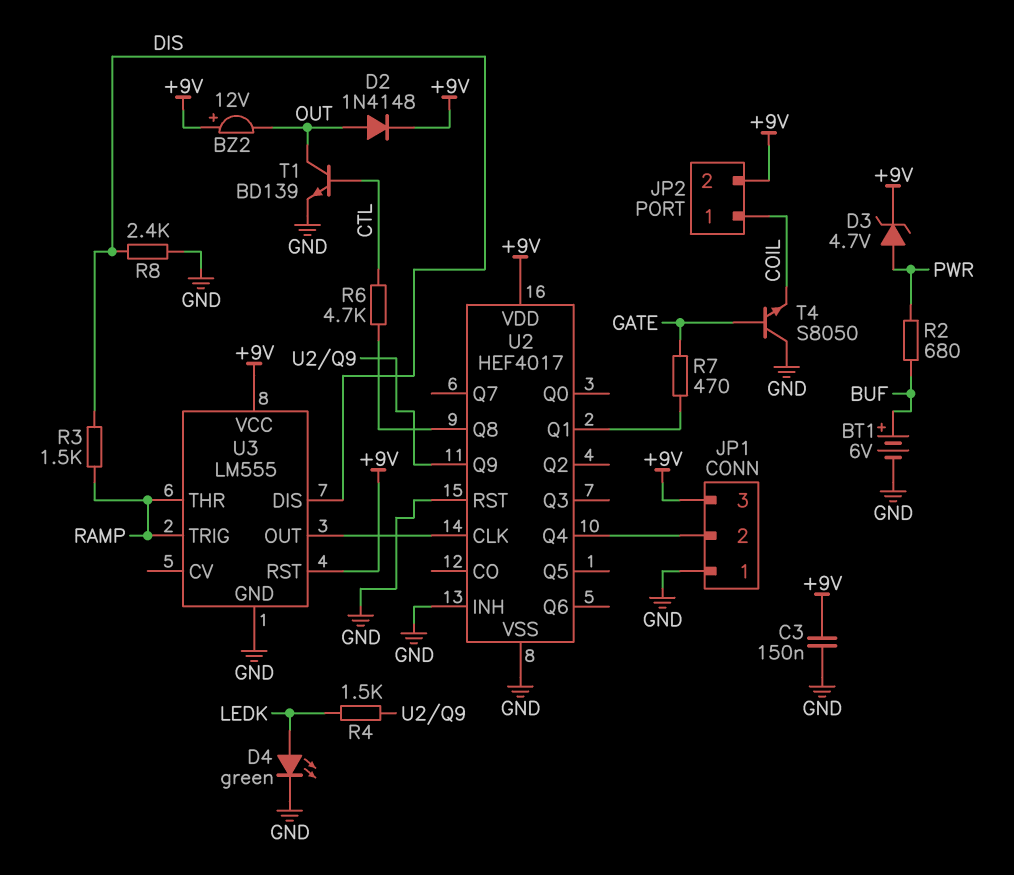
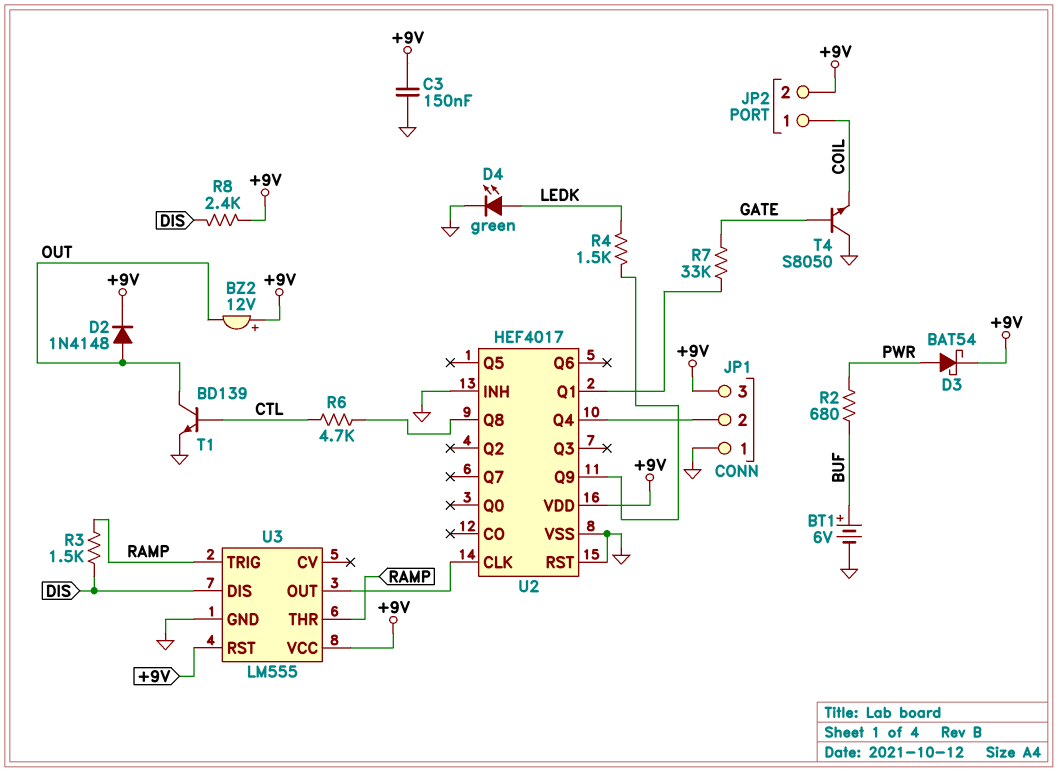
D3: zener 4.7V (A PWR, K +9V) -> schottky BAT54 (A PWR, K +9V)
R7: 470 (GATE, U2/Q1) -> 33k (GATE, U2/Q1)
R8: 2.4k (DIS, GND) -> 2.4k (+9V, DIS)

